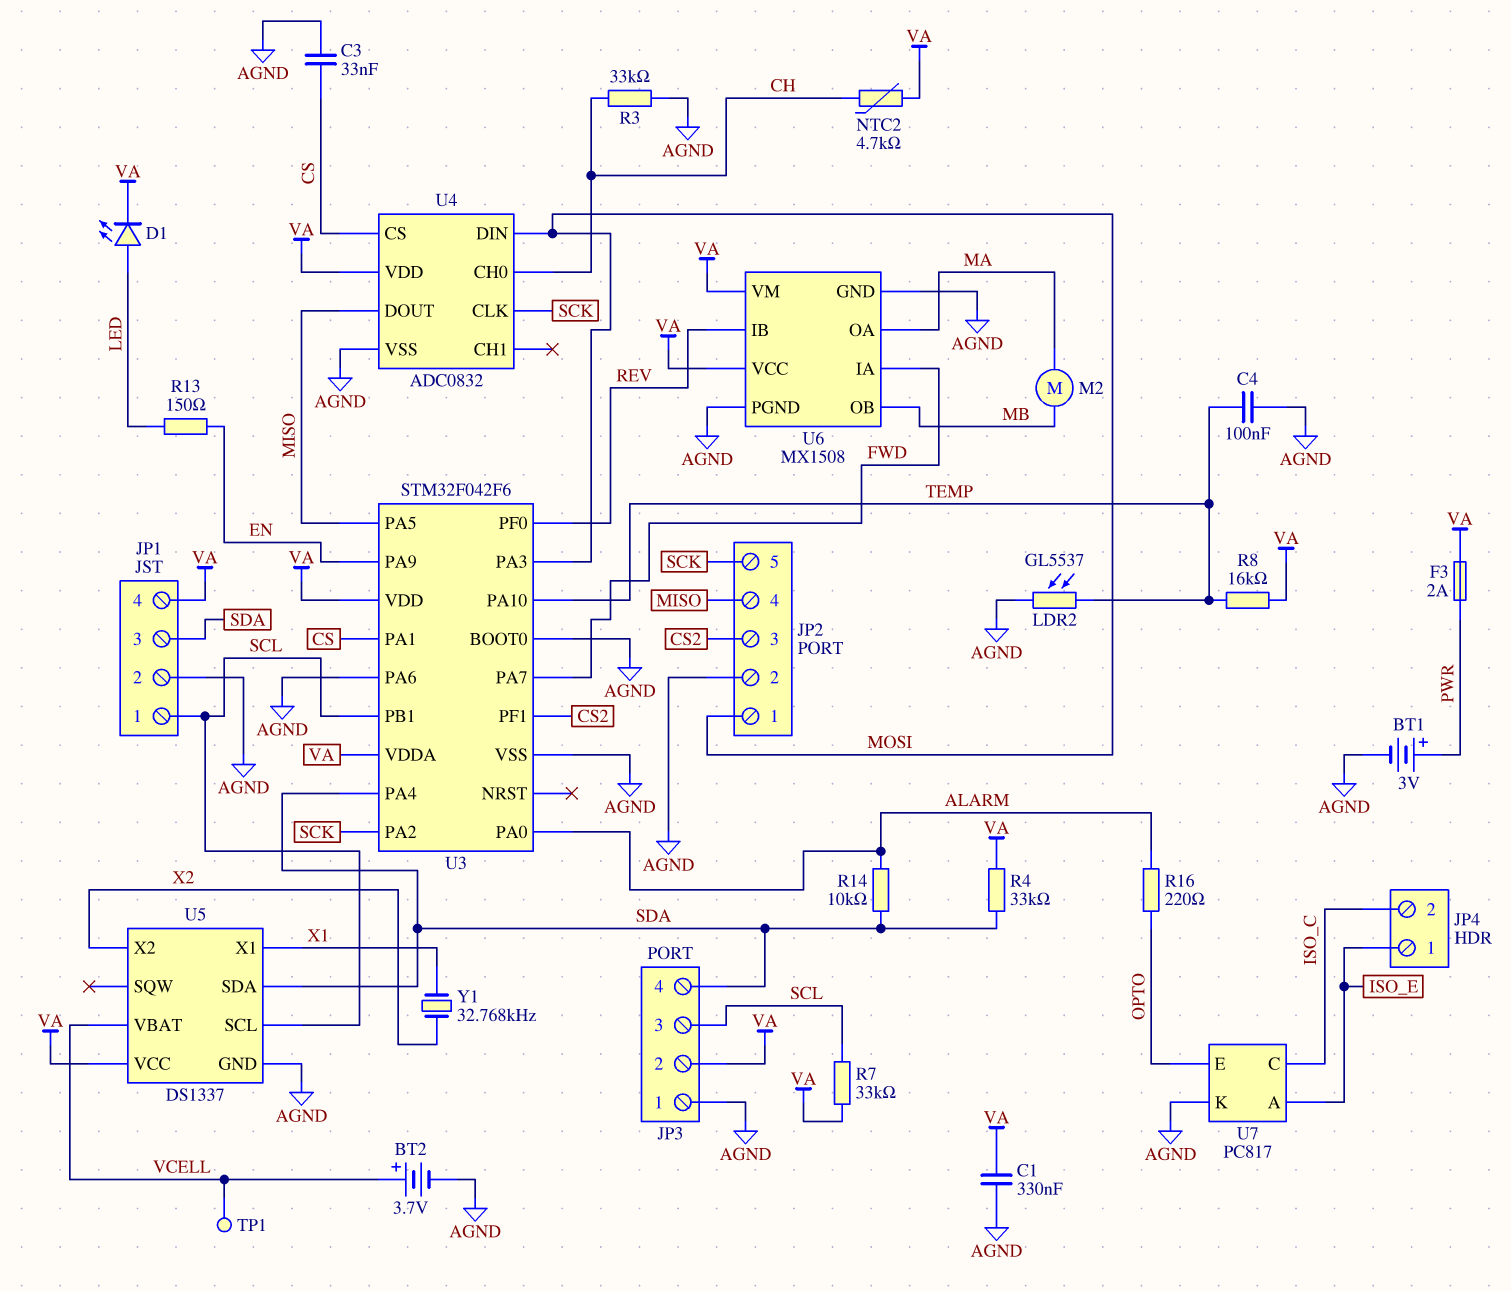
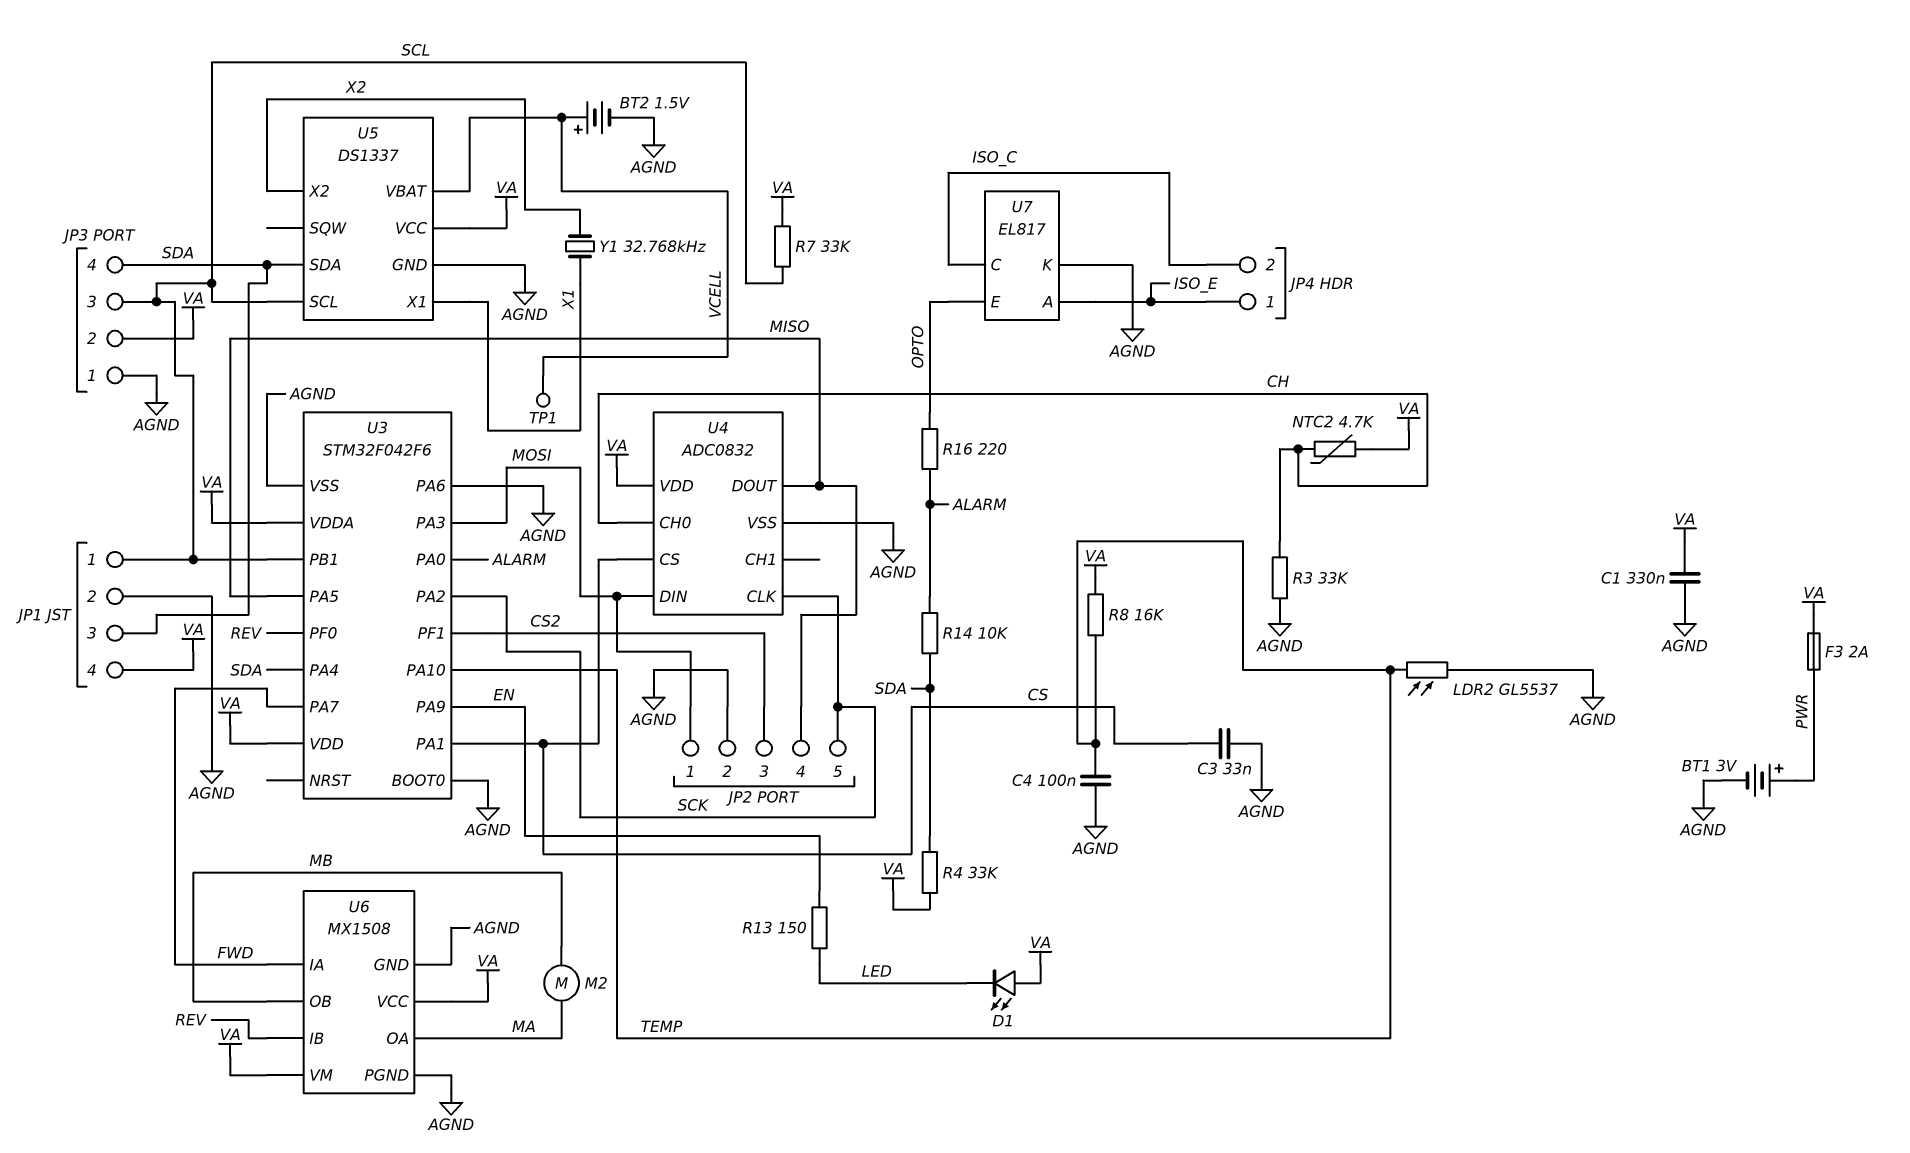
BT2: 3.7V (plus VCELL, minus AGND) -> 1.5V (plus VCELL, minus AGND)
D1: LED (A LED, K VA) -> LED (A VA, K LED)
U7: PC817 -> EL817

